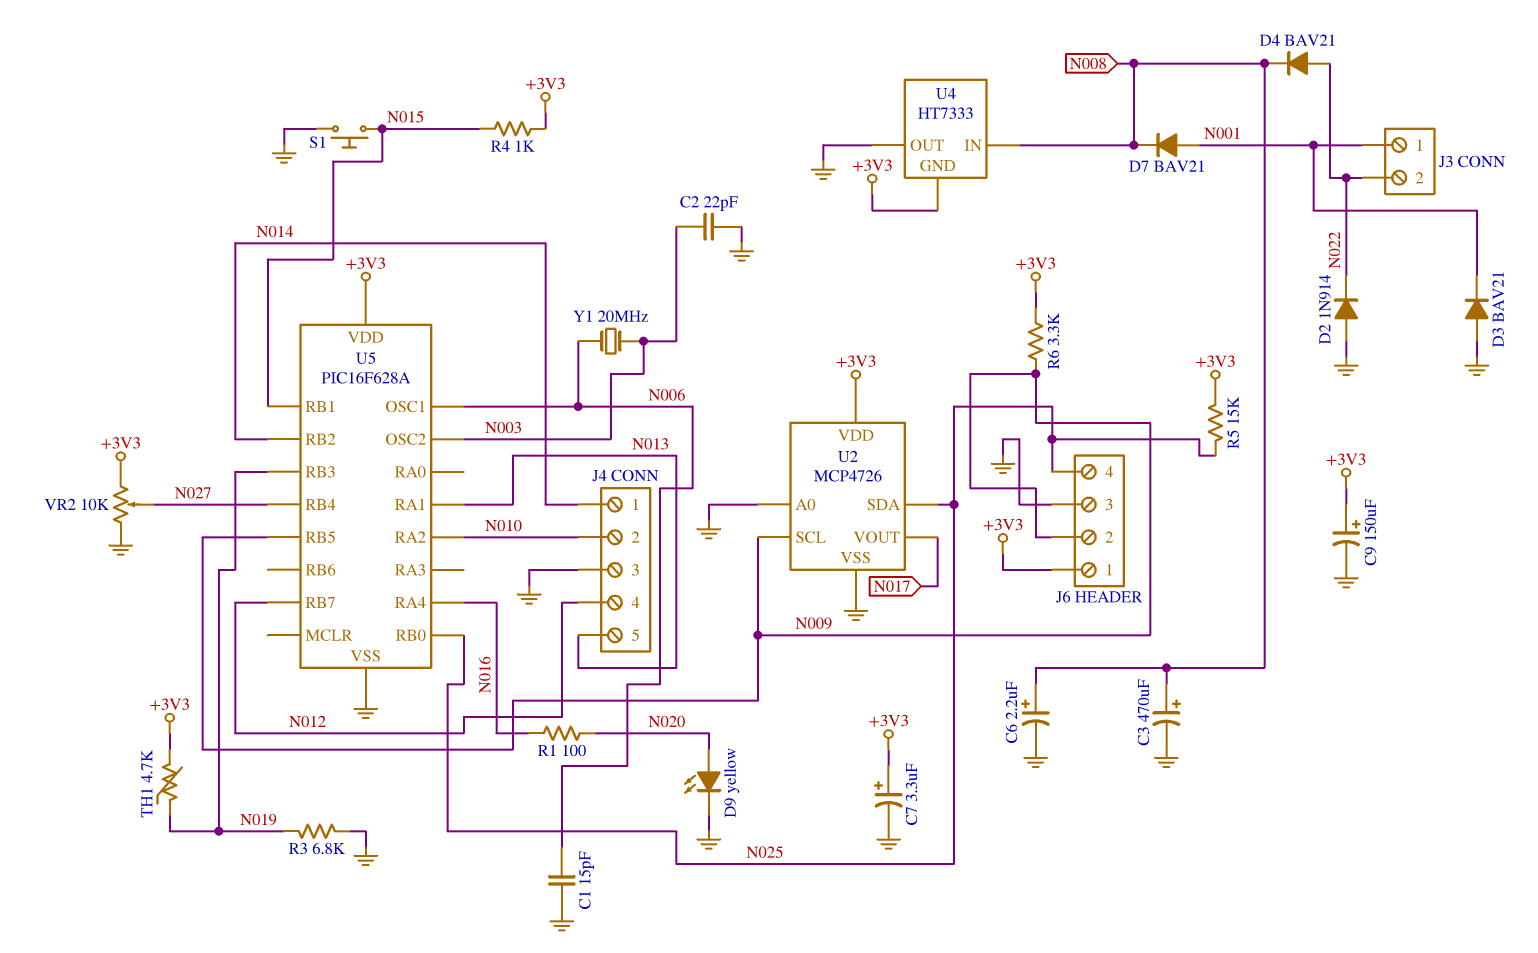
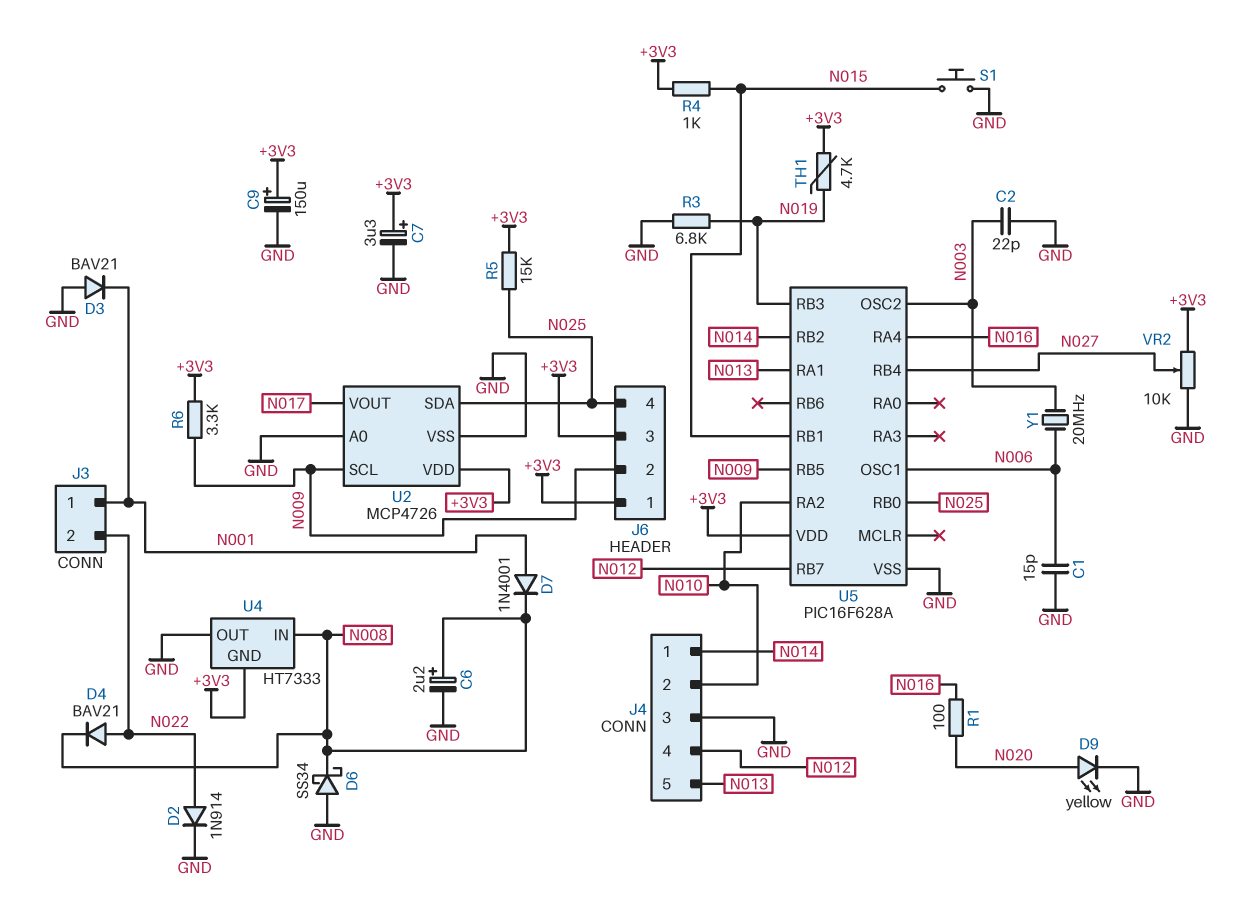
C3: 470uF (plus N008, minus GND) -> none
D2: diode 1N914 (A GND, K N022) -> diode 1N914 (A N022, K GND)
D6: none -> schottky SS34 (A GND, K N008)
D7: diode BAV21 (A N001, K N008) -> diode 1N4001 (A N001, K N008)
J6 pin 3: GND -> +3V3

